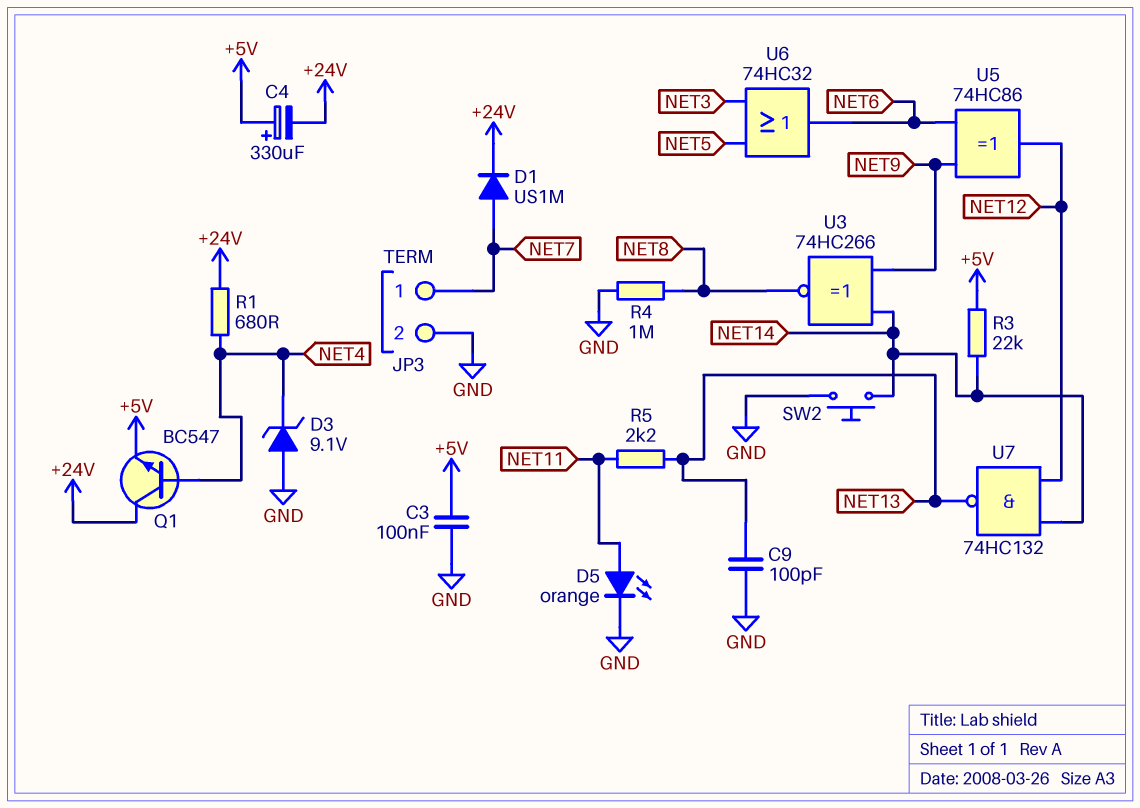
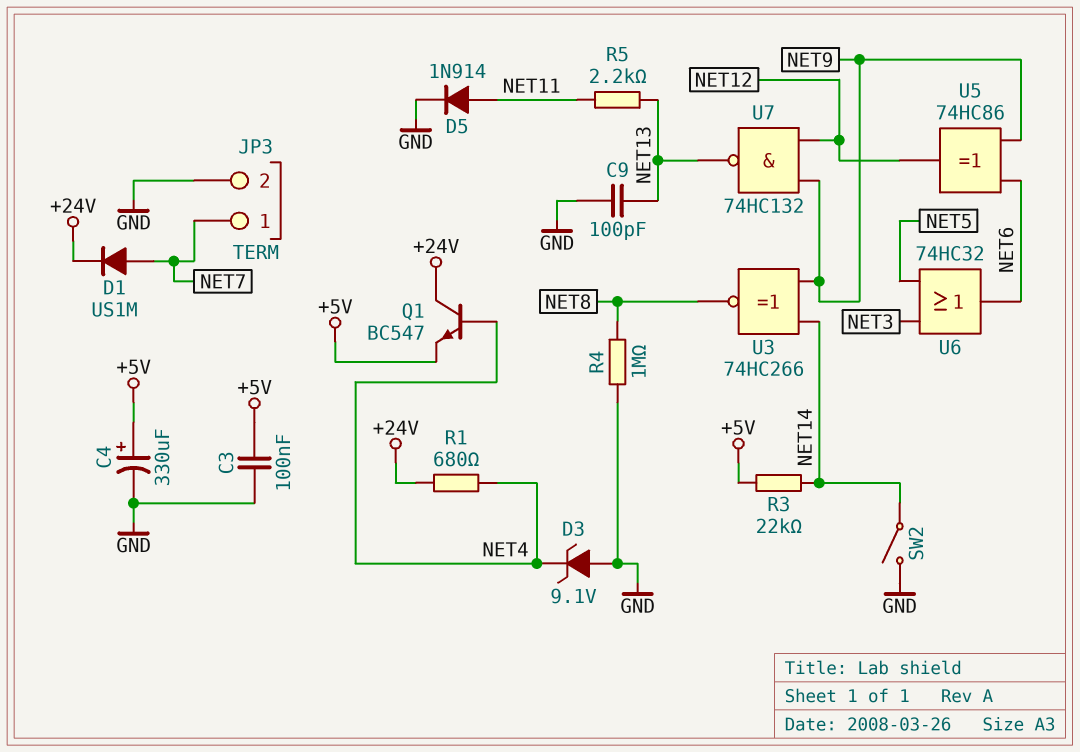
C4: 330uF (plus +5V, minus +24V) -> 330uF (plus +5V, minus GND)
D5: LED orange (A NET11, K GND) -> diode 1N914 (A NET11, K GND)
SW2: button (GND, NET14) -> switch (GND, NET14)
U7: NAND 74HC132 (in NET12, in NET14, out NET13) -> NAND 74HC132 (in NET9, in NET12, out NET13)

